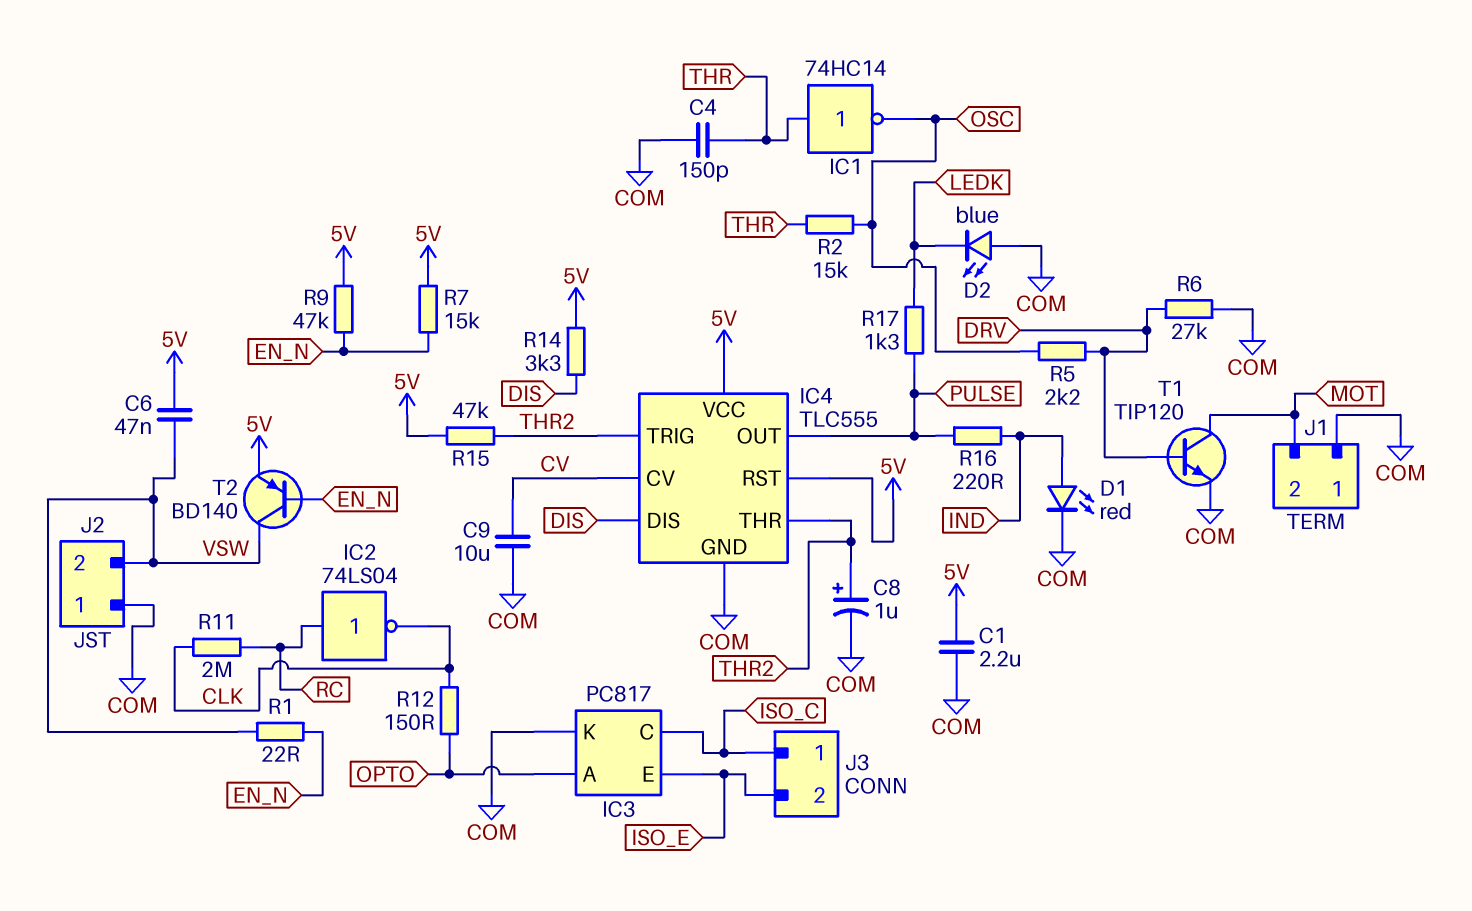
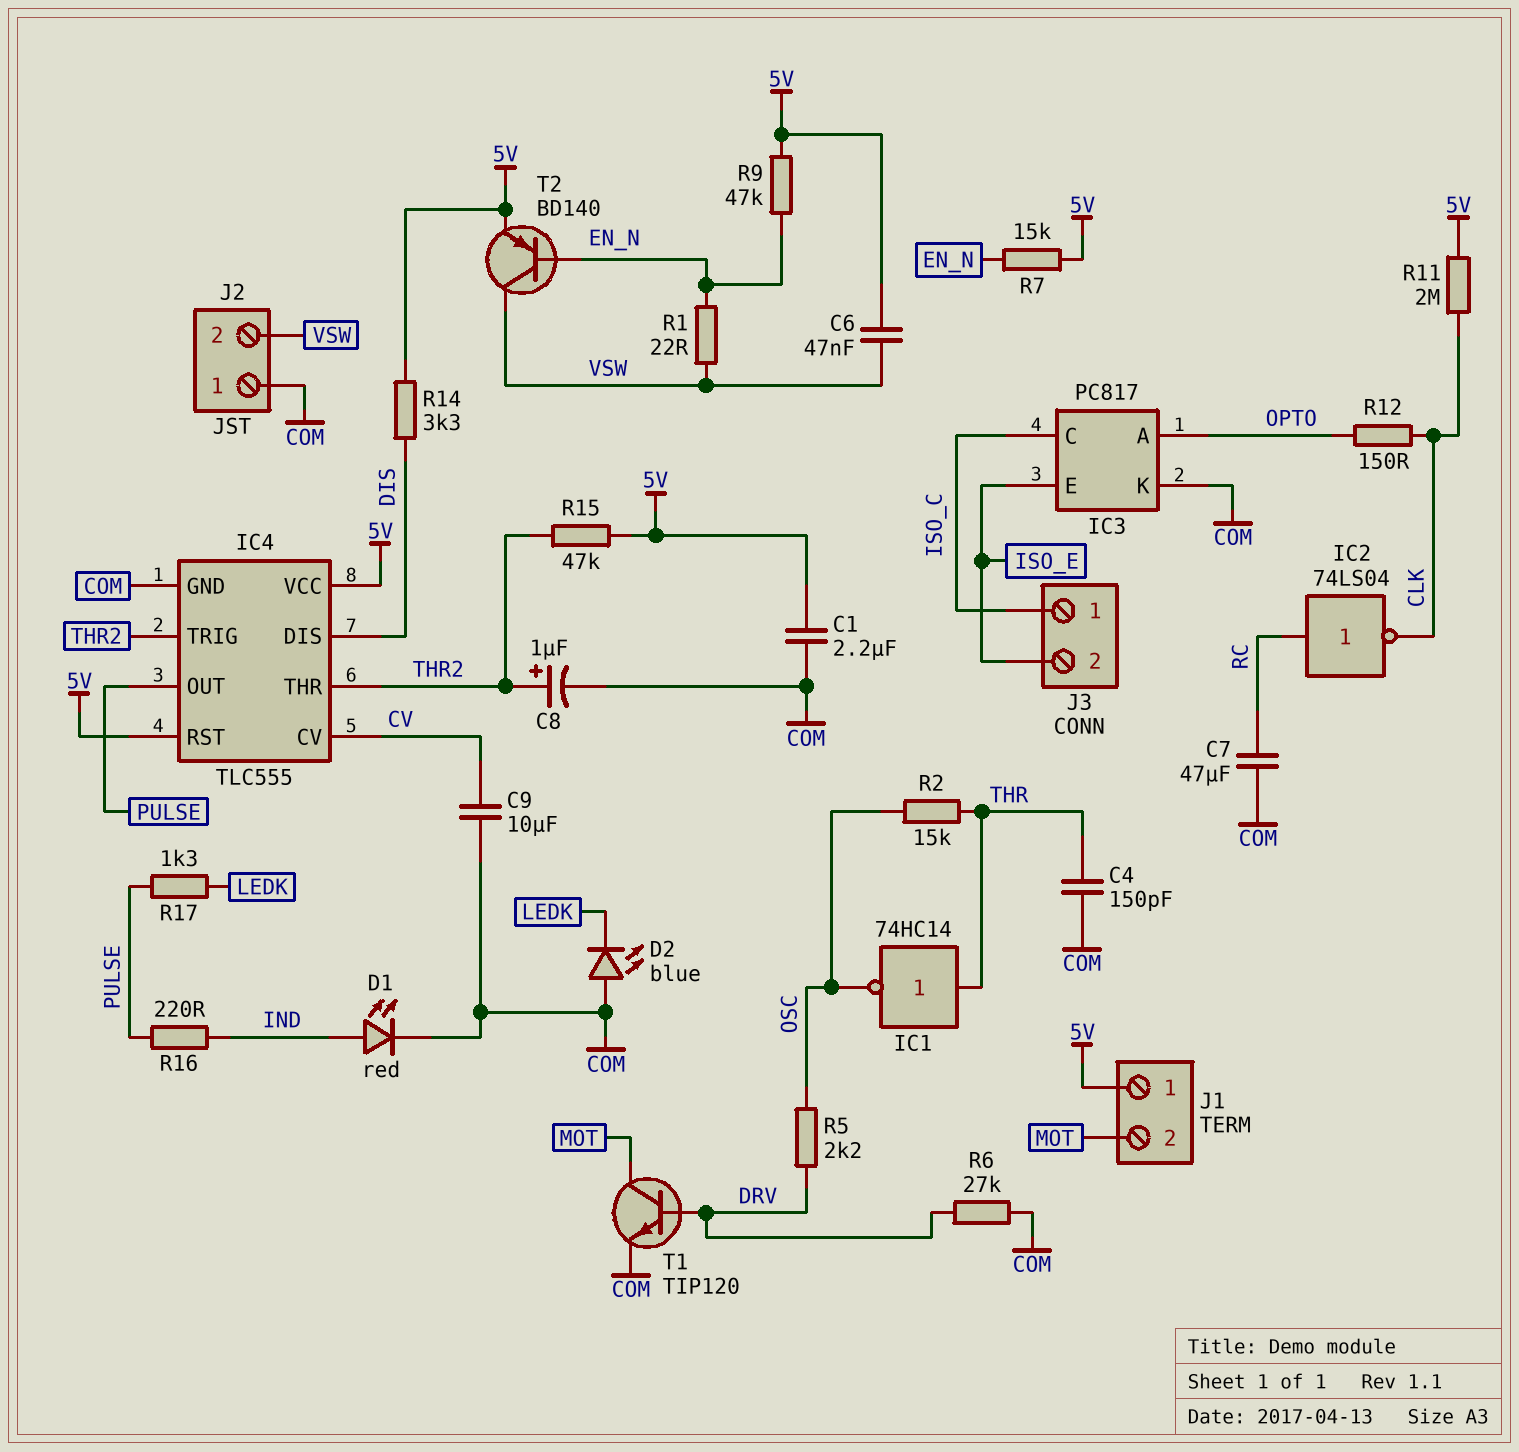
C7: none -> 47uF (COM, RC)
J1 pin 1: COM -> 5V
R11: 2M (CLK, RC) -> 2M (5V, CLK)

